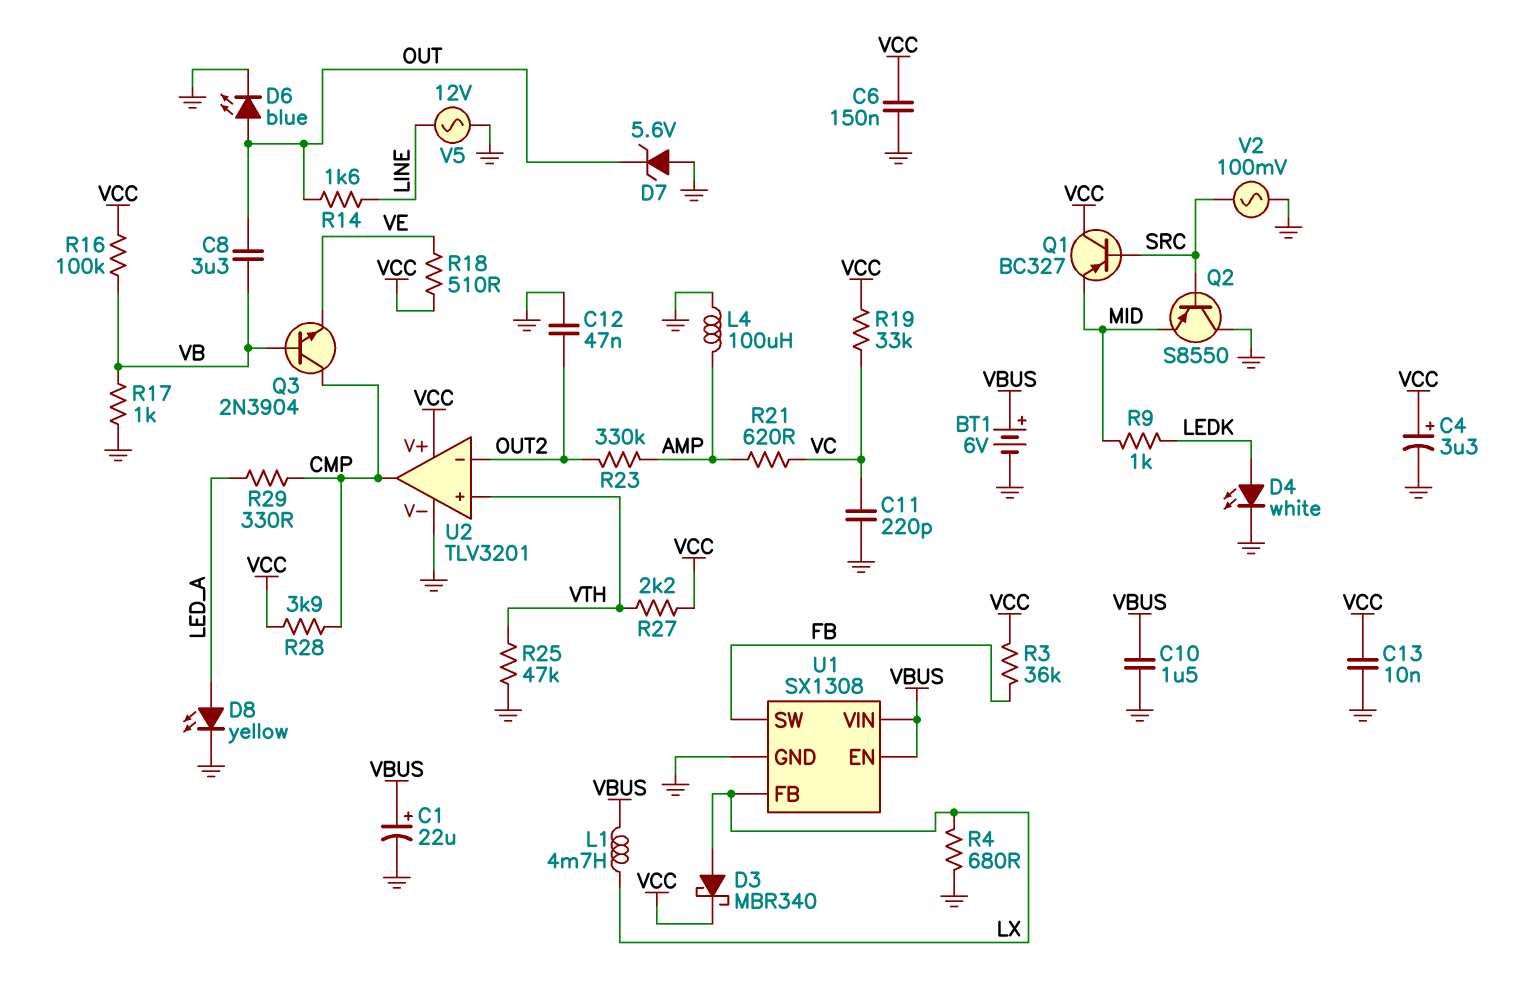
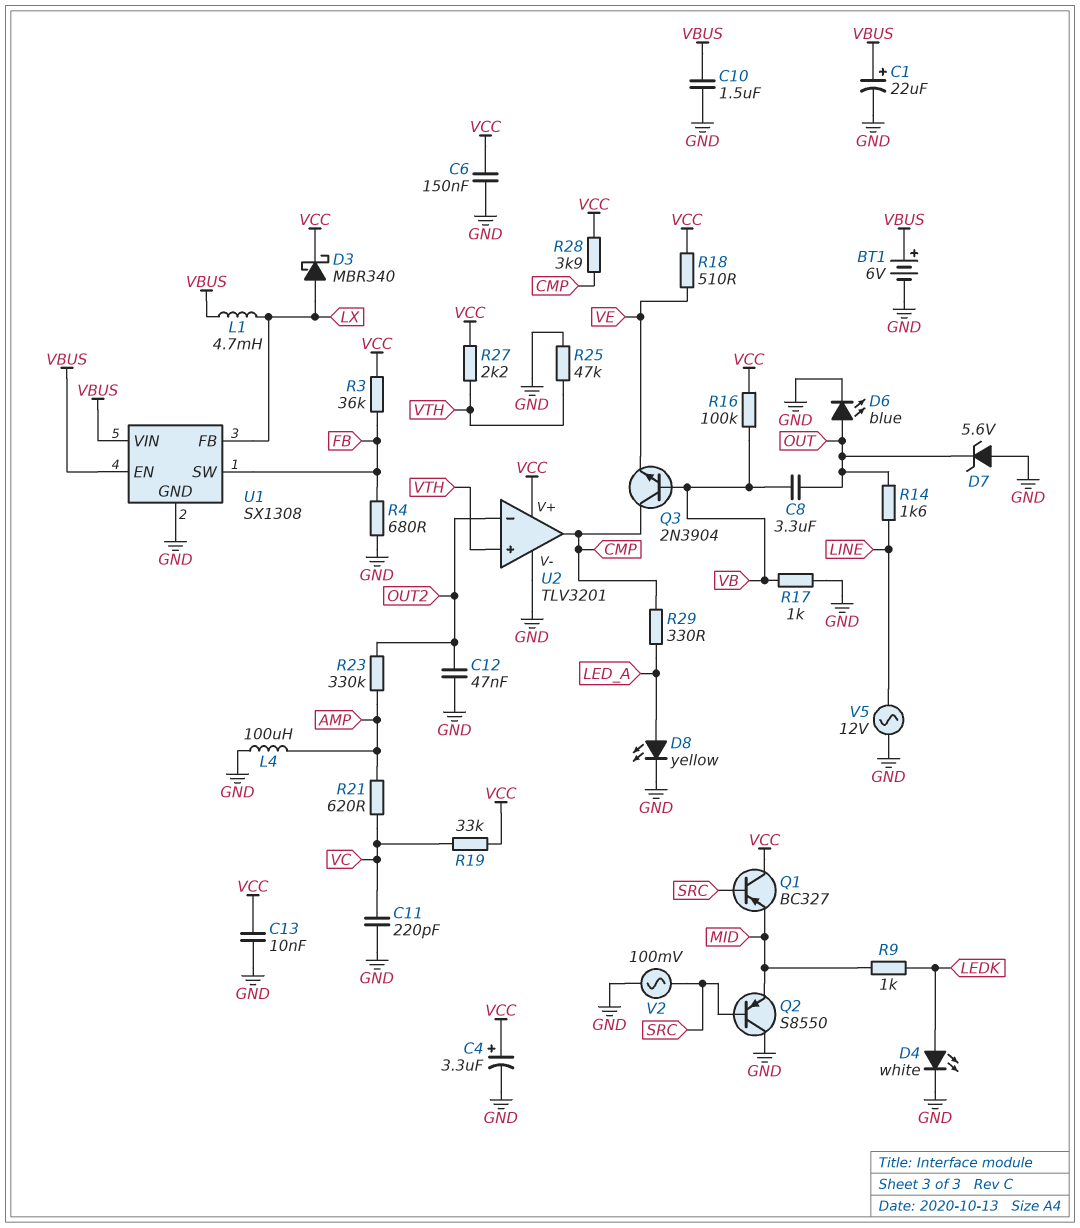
R4: 680 (GND, LX) -> 680 (FB, GND)

